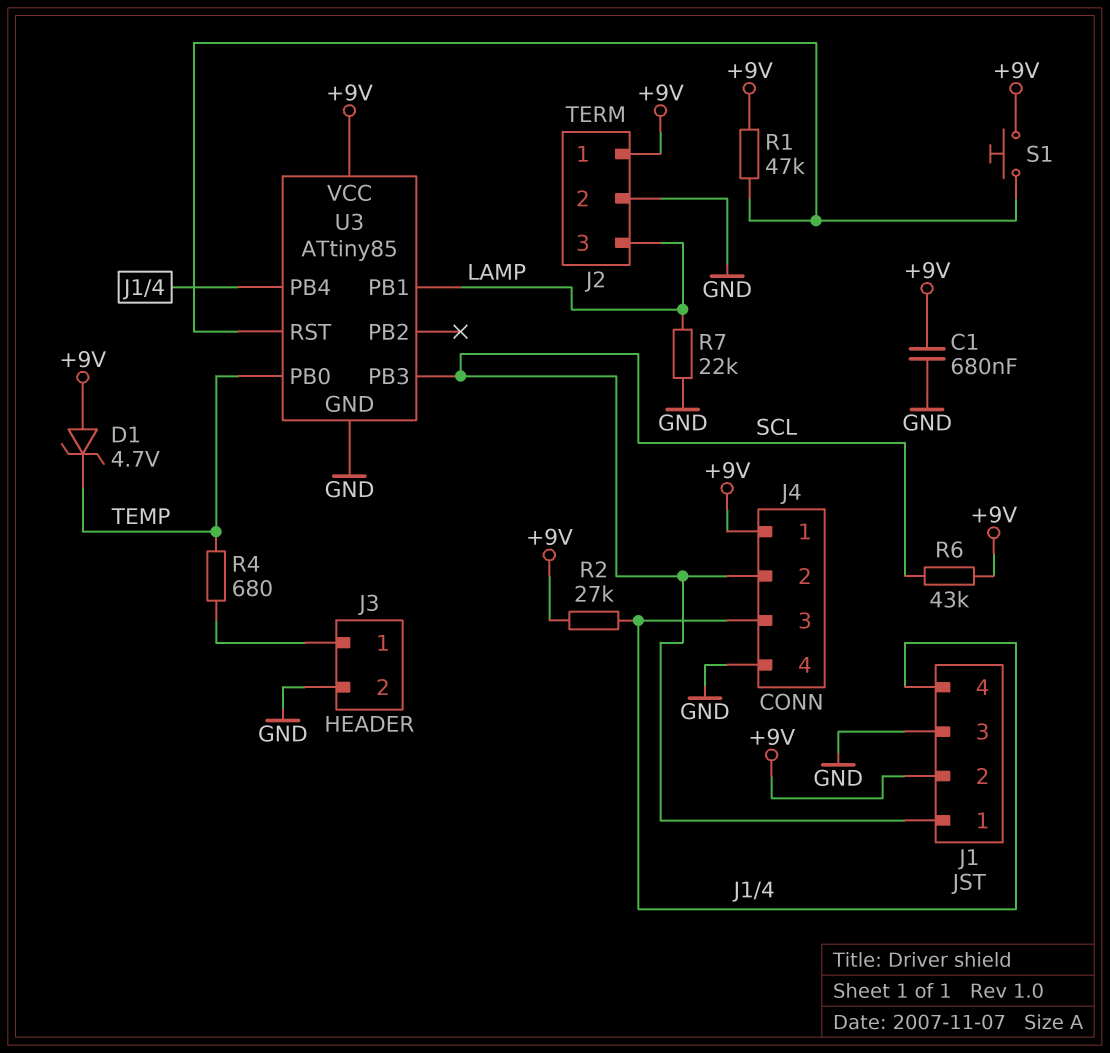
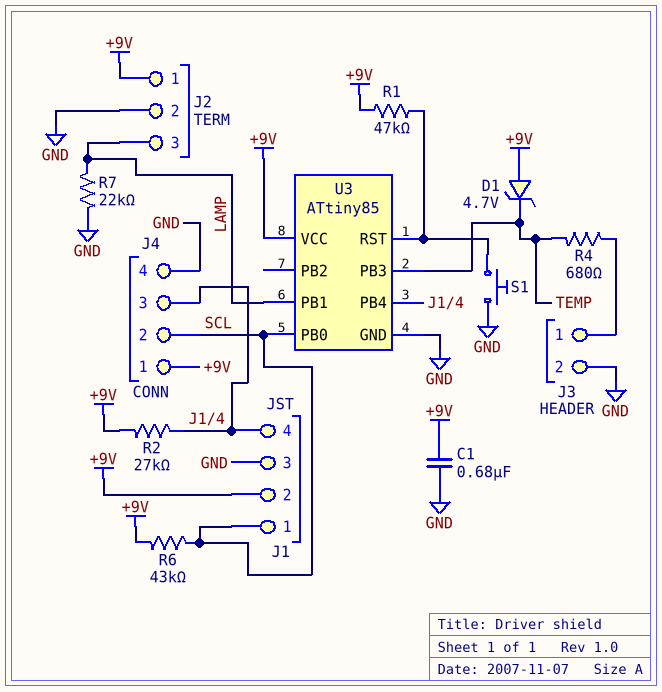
S1: button (+9V, U3/RST) -> button (GND, U3/RST)
U3 pin PB0: TEMP -> SCL
U3 pin PB3: SCL -> TEMP

